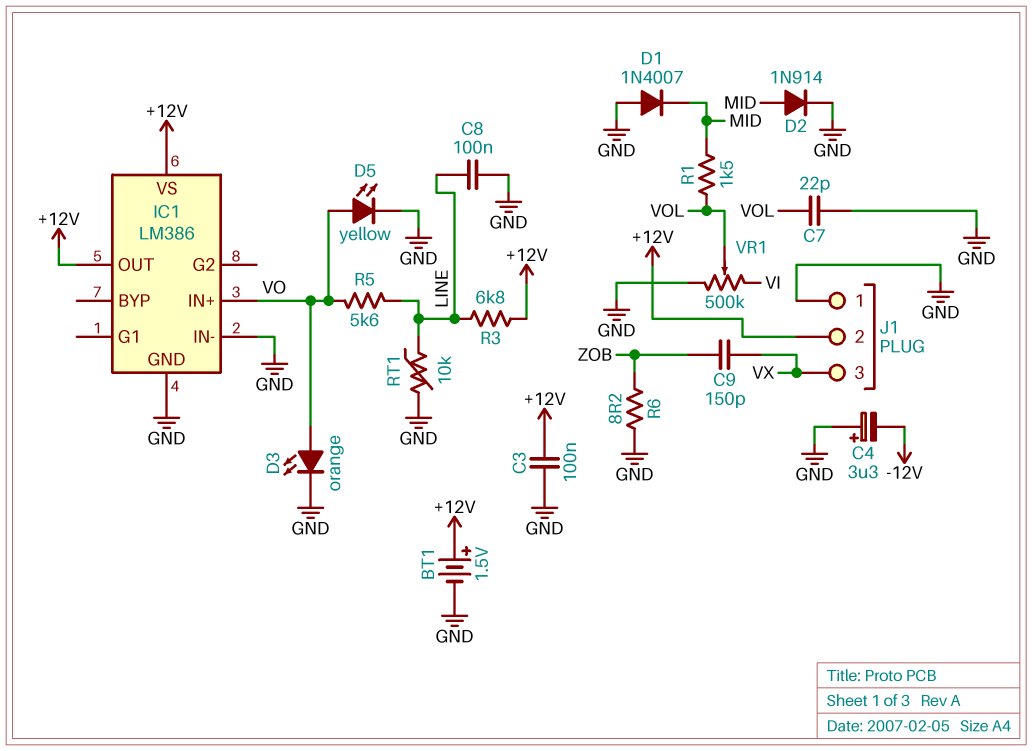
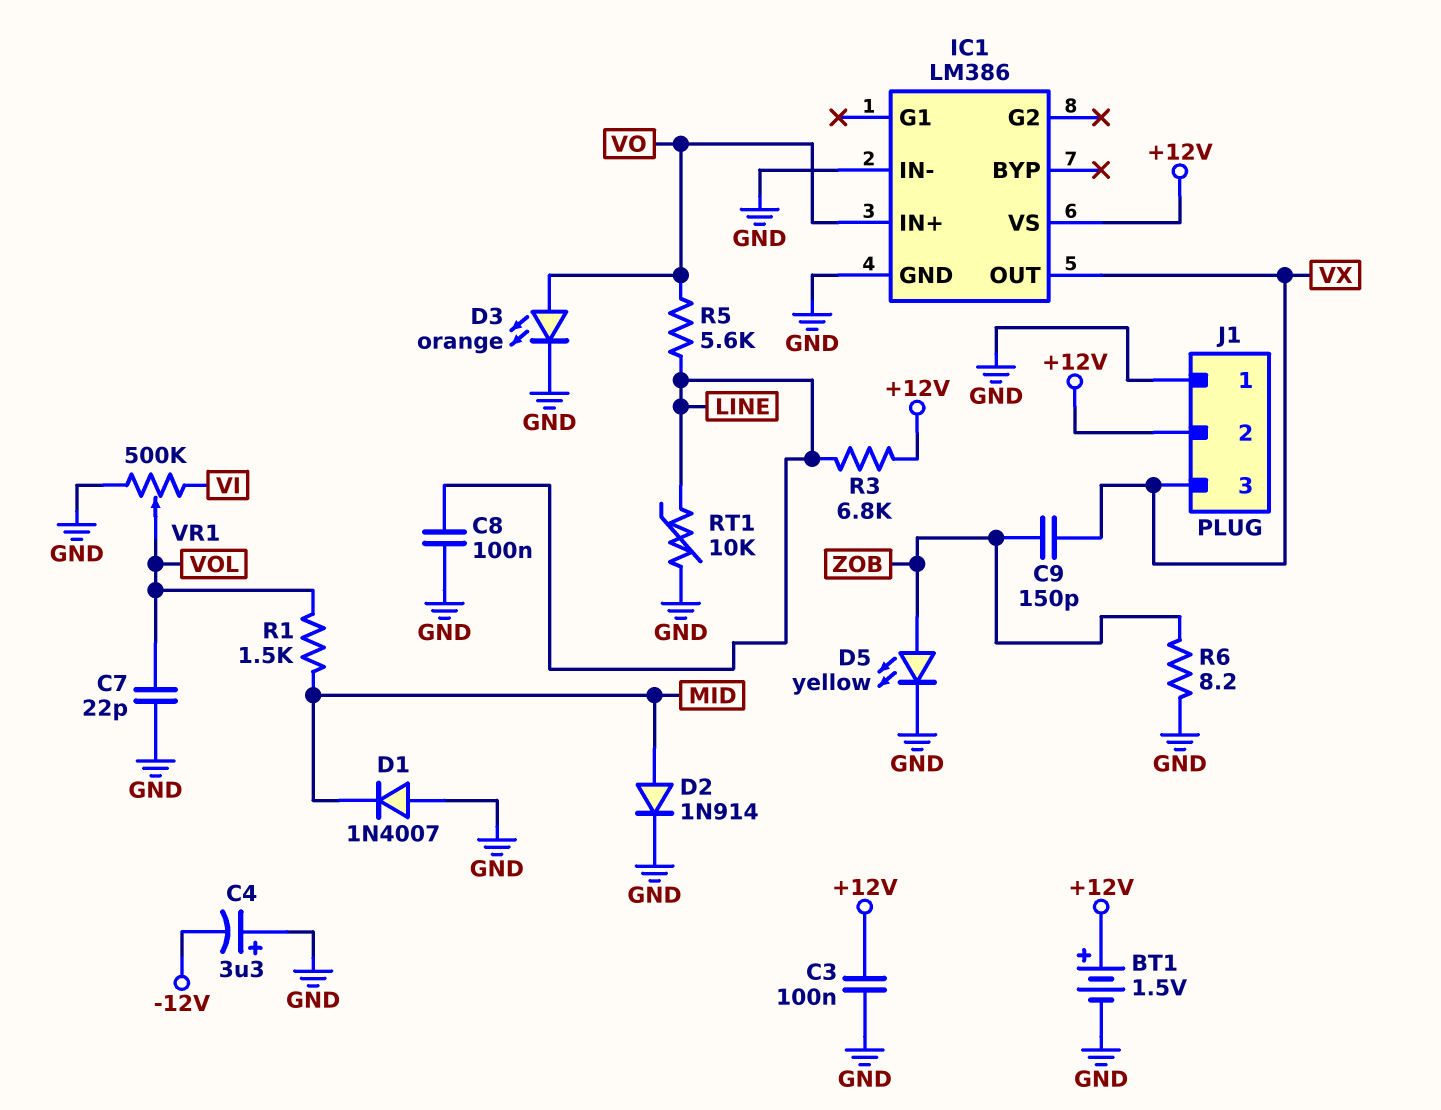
D5: LED yellow (A VO, K GND) -> LED yellow (A ZOB, K GND)
IC1 pin OUT: +12V -> VX

